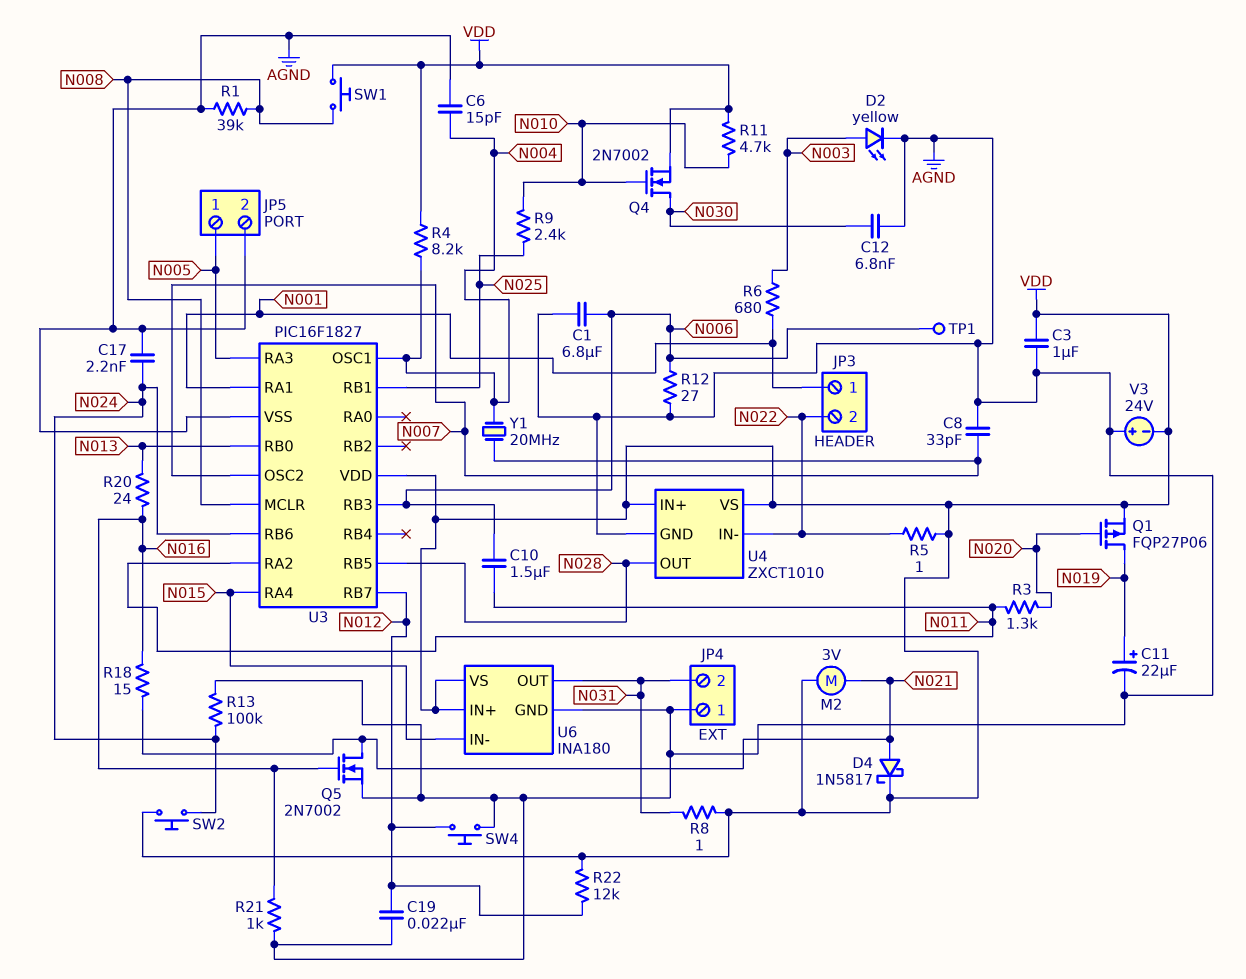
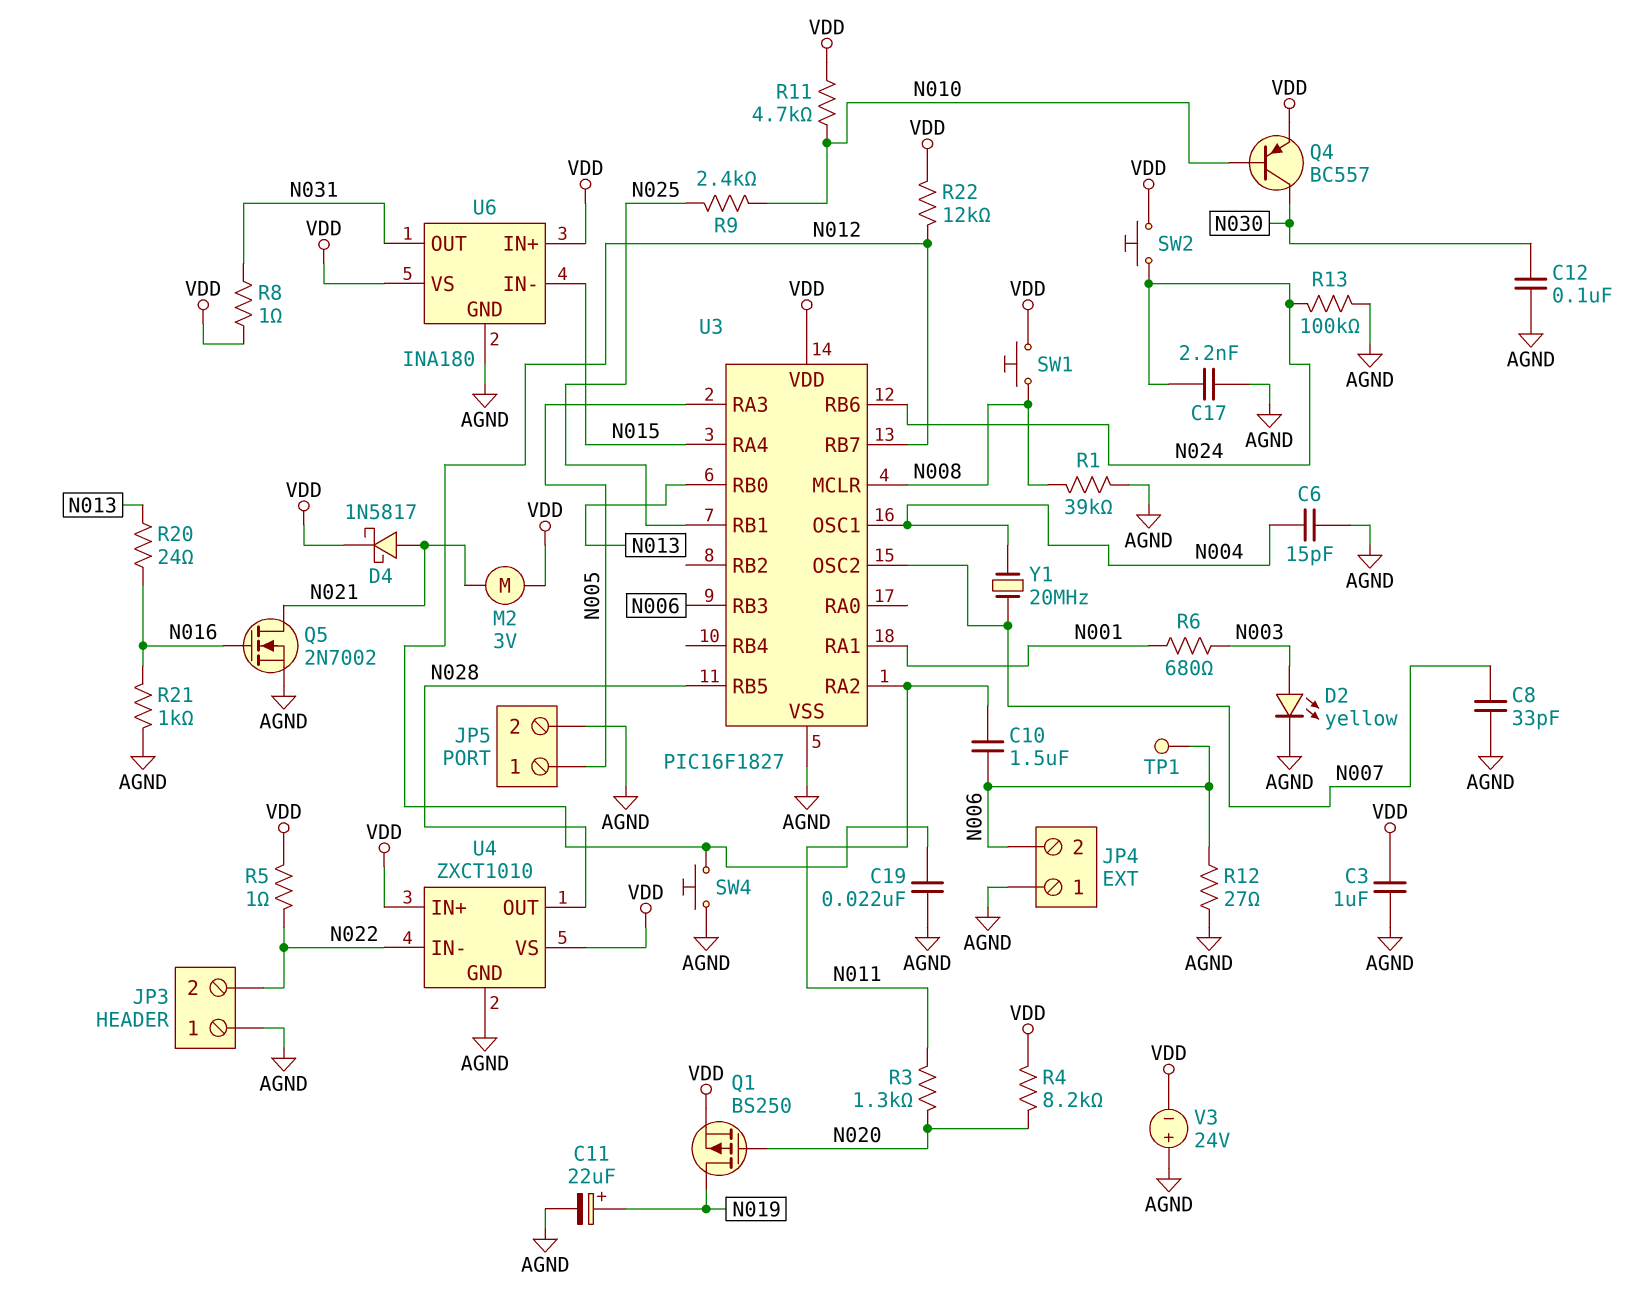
C1: 6.8uF (AGND, N006) -> none
C12: 6.8nF (AGND, N030) -> 100nF (AGND, N030)
JP3 pin 1: N001 -> AGND
JP4 pin 2: N031 -> N006
Q1: PMOS FQP27P06 (G N020, D N019, S VDD) -> PMOS BS250 (G N020, D N019, S VDD)
Q4: NMOS 2N7002 (G N010, D N030, S VDD) -> PNP BC557 (B N010, C N030, E VDD)
R4: 8.2k (N004, VDD) -> 8.2k (N020, VDD)
R18: 15 (N016, N021) -> none

